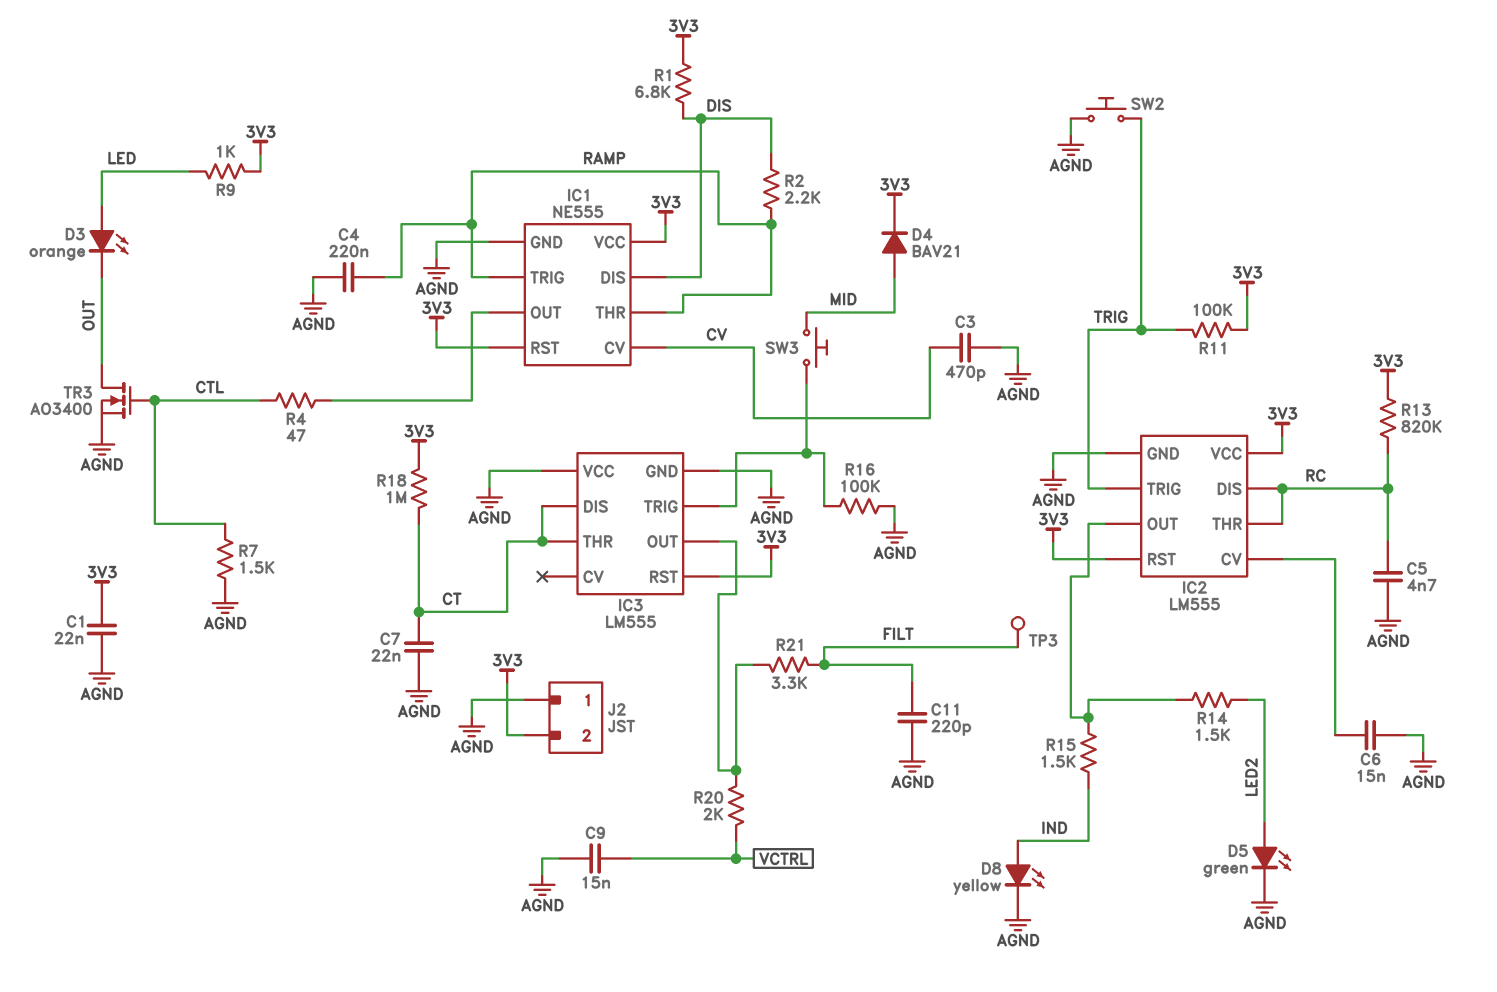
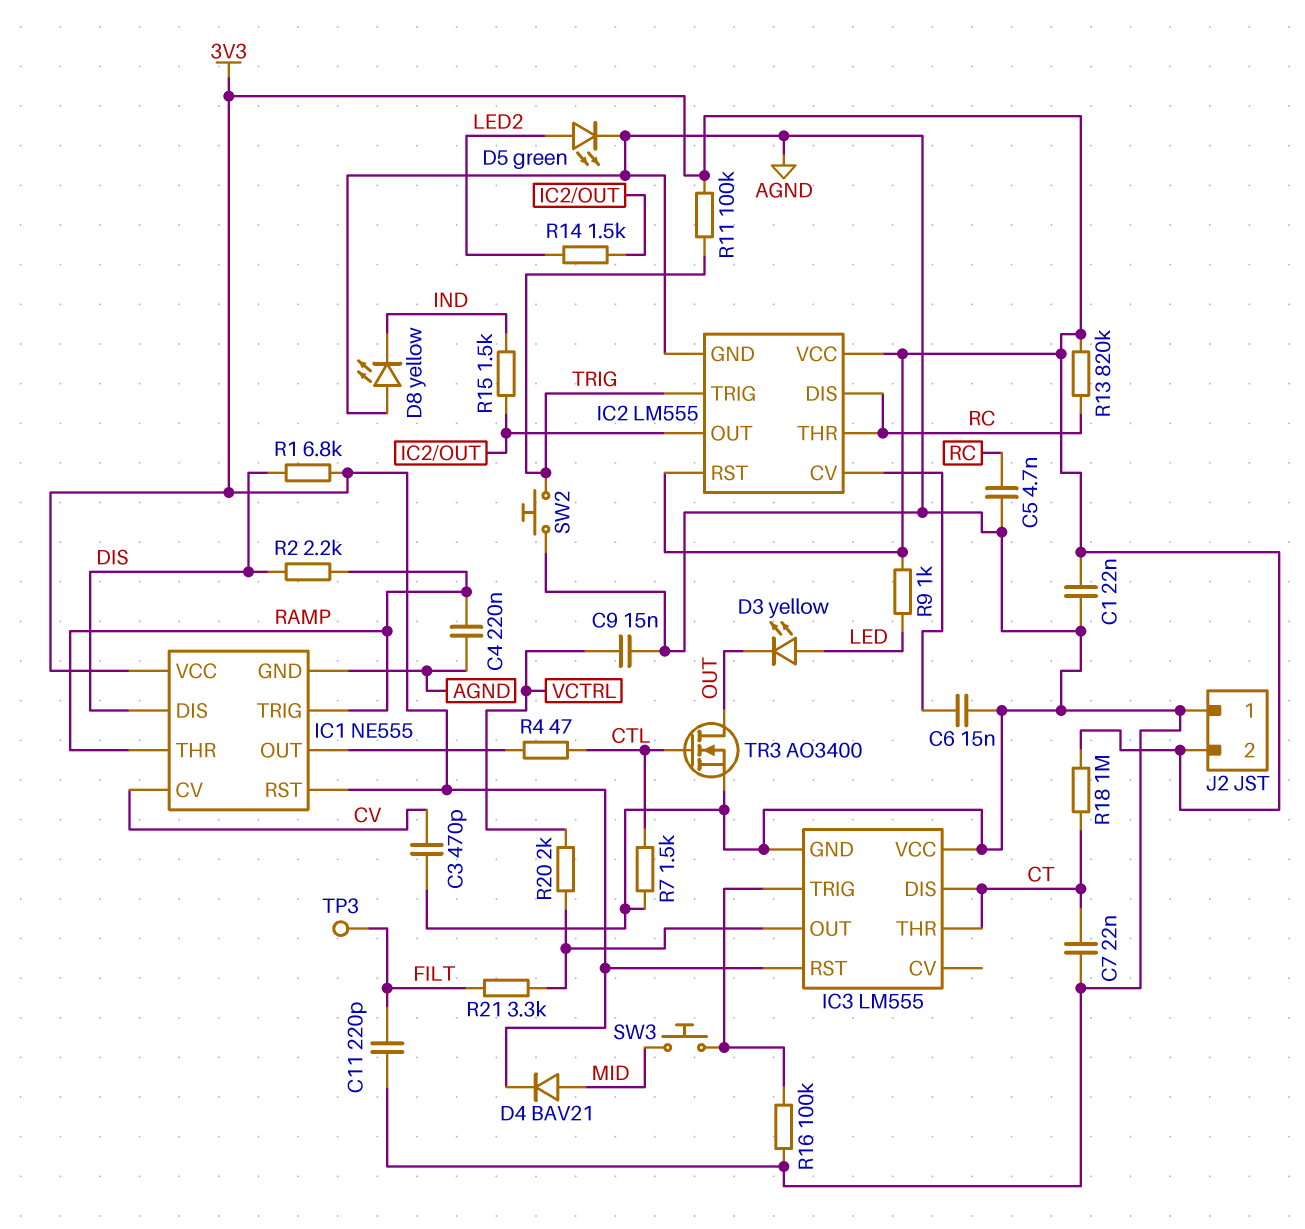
D3: LED orange (A LED, K OUT) -> LED yellow (A LED, K OUT)
D8: LED yellow (A IND, K AGND) -> LED yellow (A AGND, K IND)

